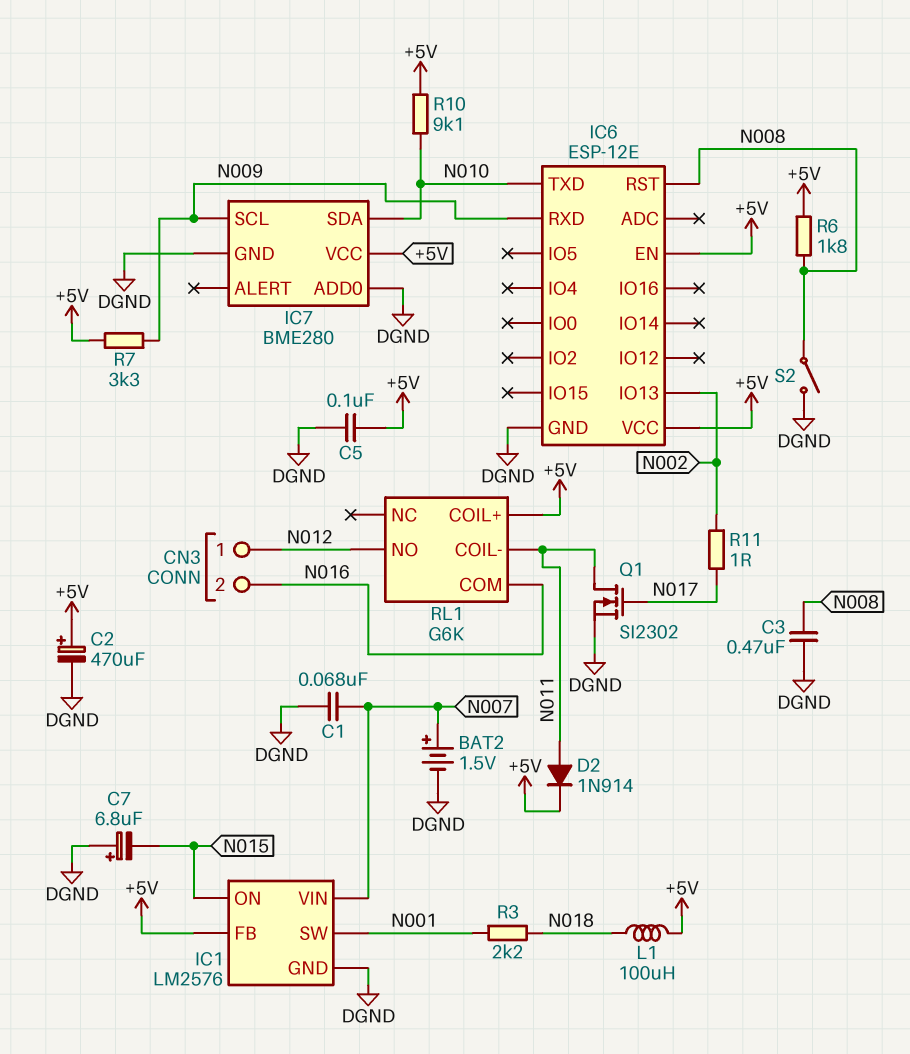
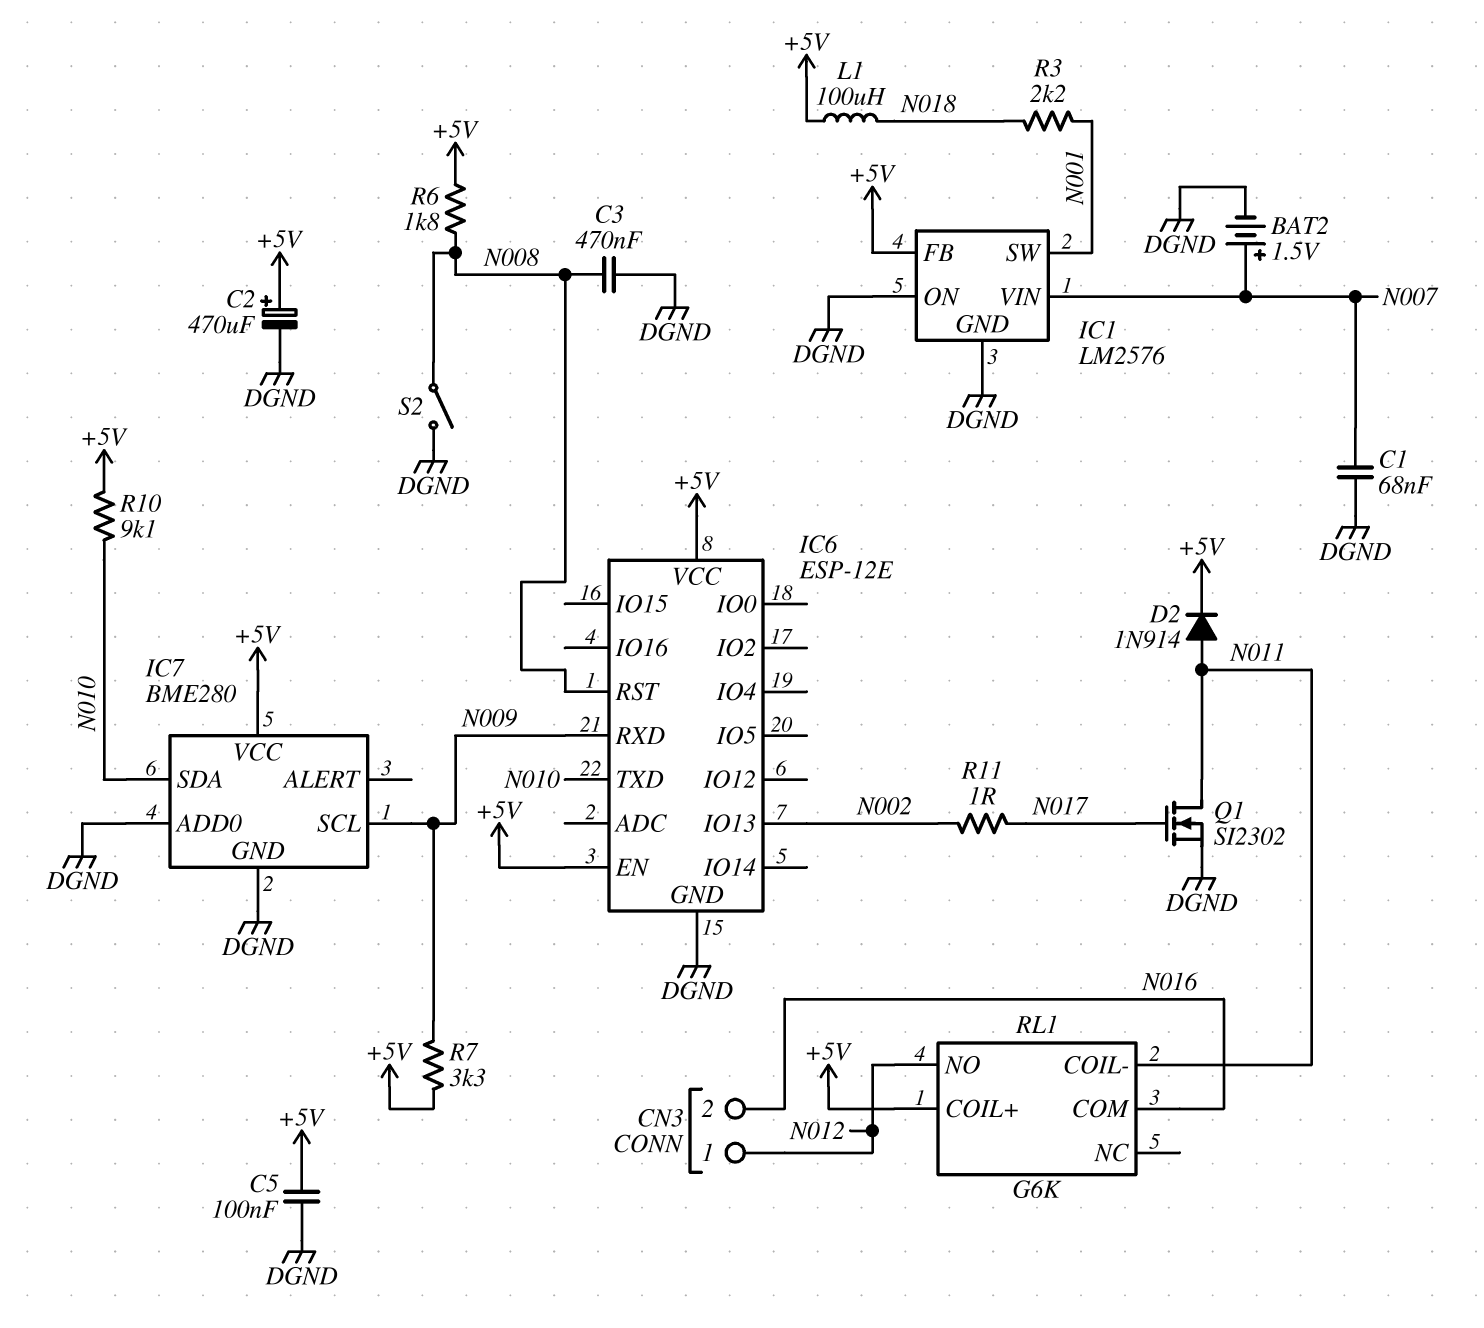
C7: 6.8uF (plus DGND, minus N015) -> none
IC1 pin ON: N015 -> DGND

